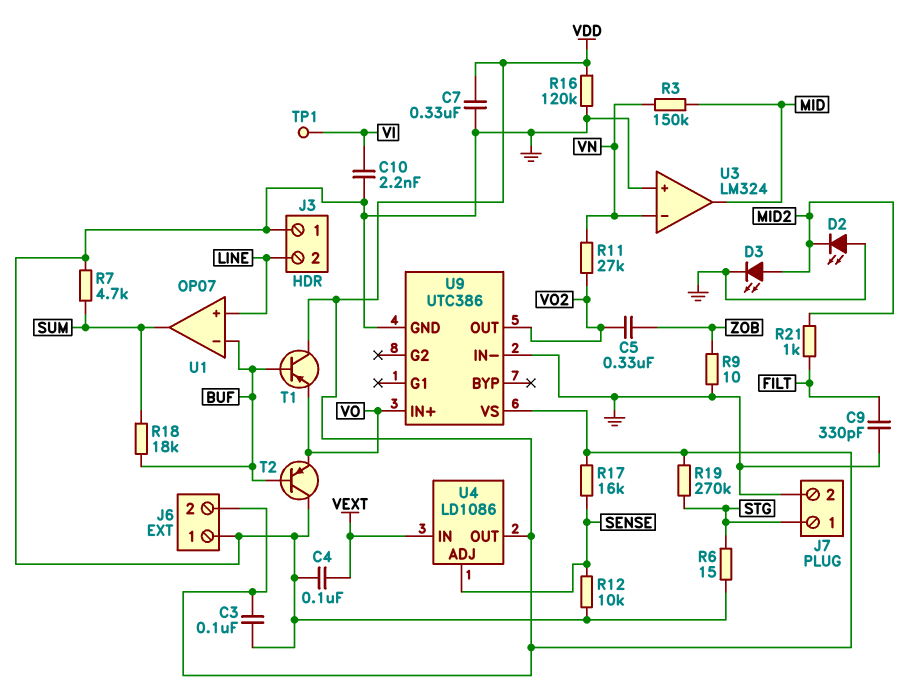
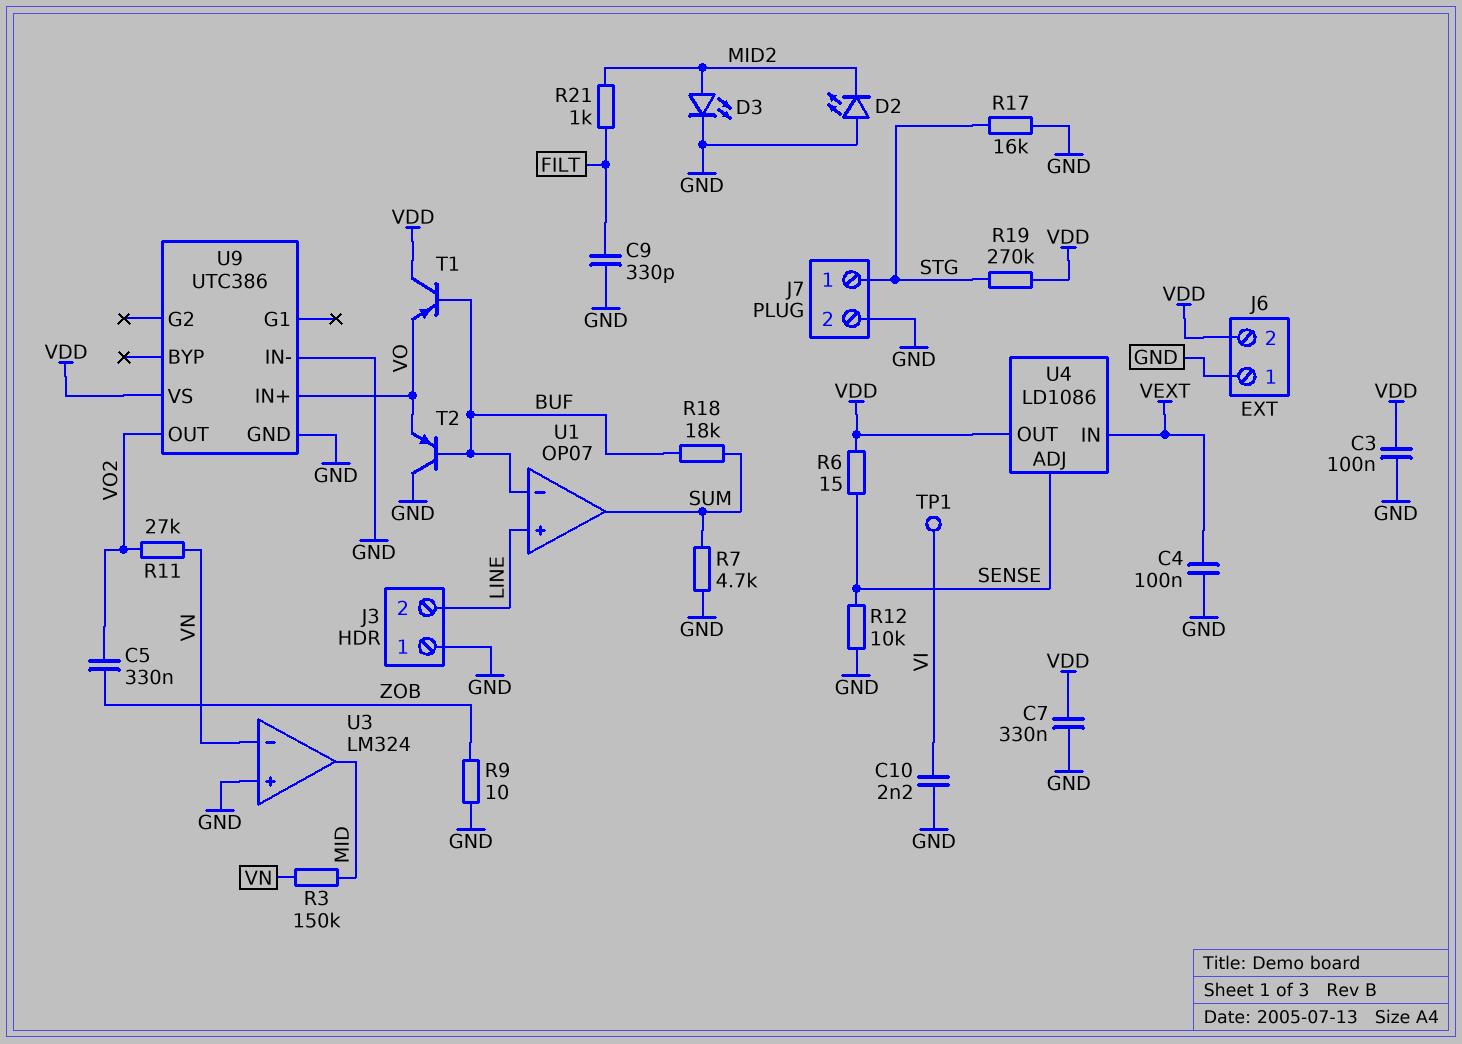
R6: 15 (GND, STG) -> 15 (SENSE, VDD)
R16: 120k (GND, VDD) -> none
R17: 16k (SENSE, VDD) -> 16k (GND, STG)

